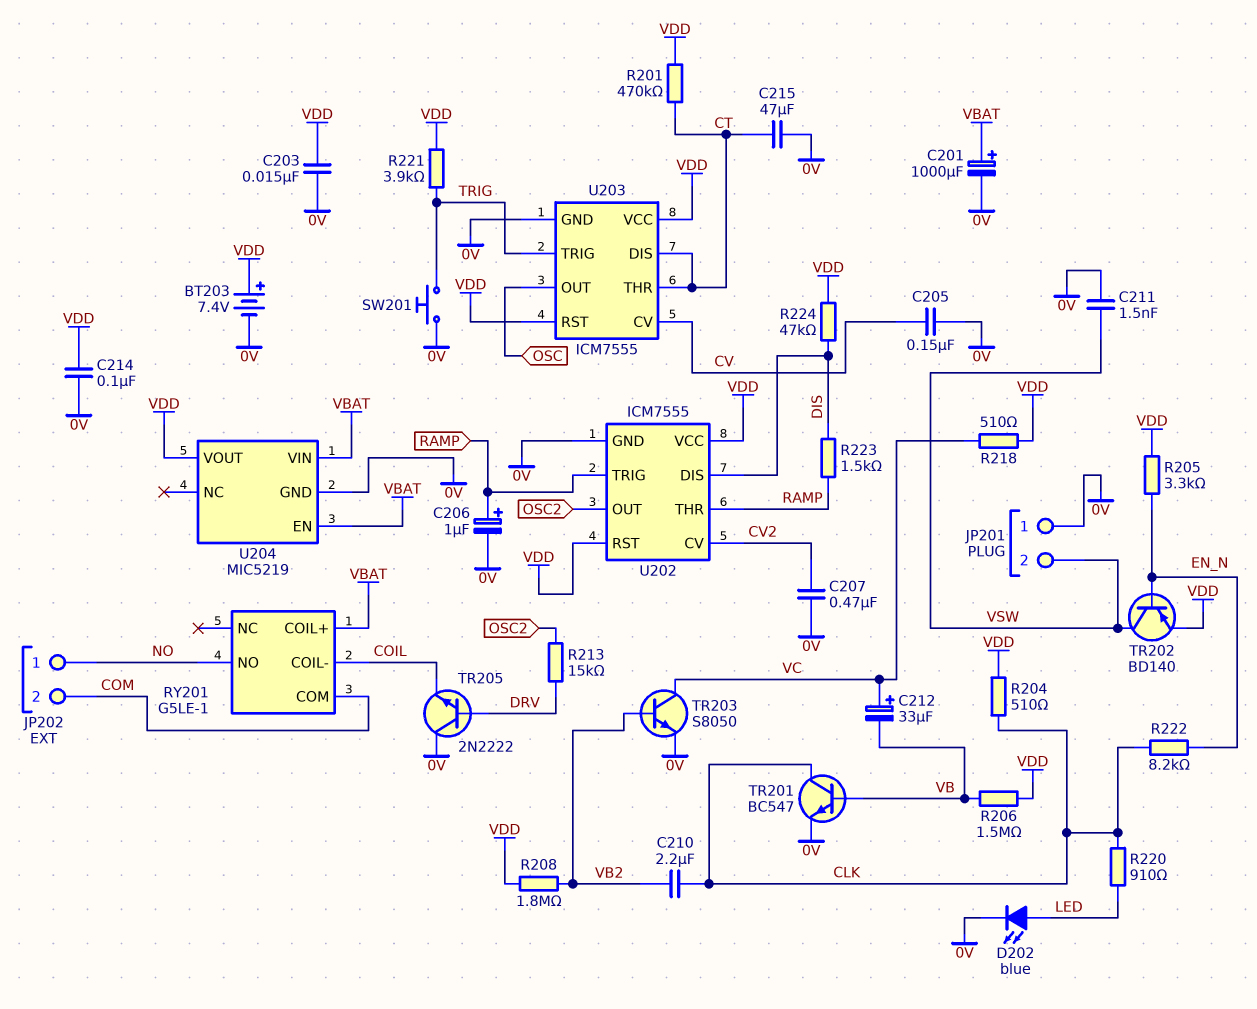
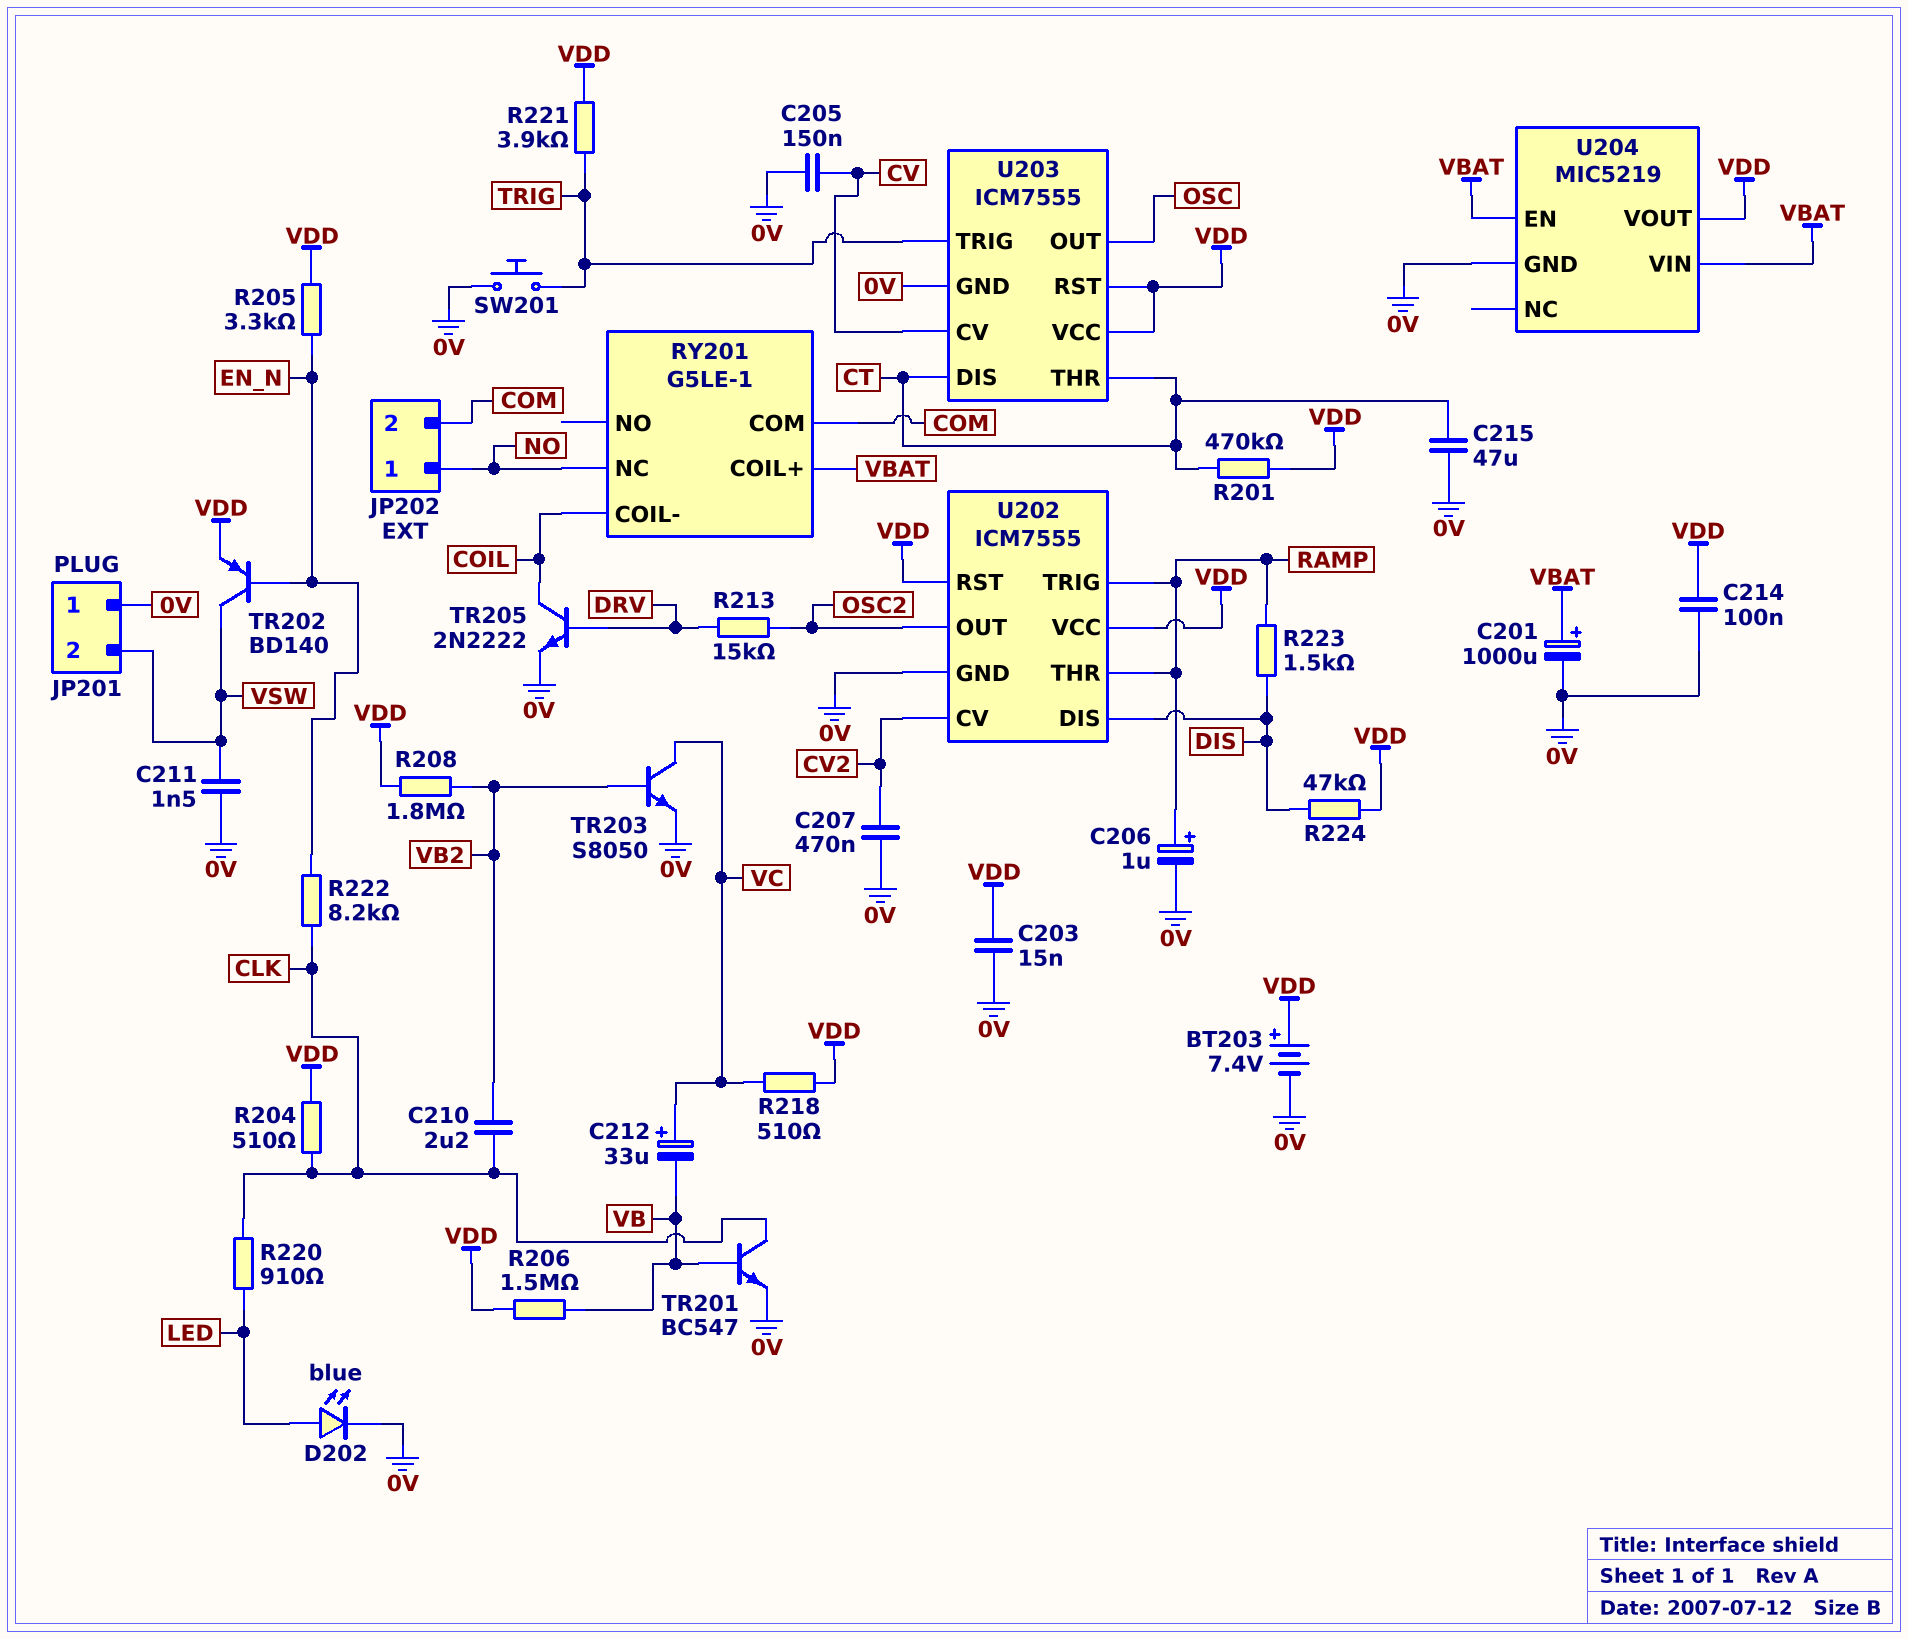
RY201 pin NC: none -> NO
RY201 pin NO: NO -> none
TR205: NPN 2N2222 (B DRV, C 0V, E COIL) -> NPN 2N2222 (B DRV, C COIL, E 0V)

